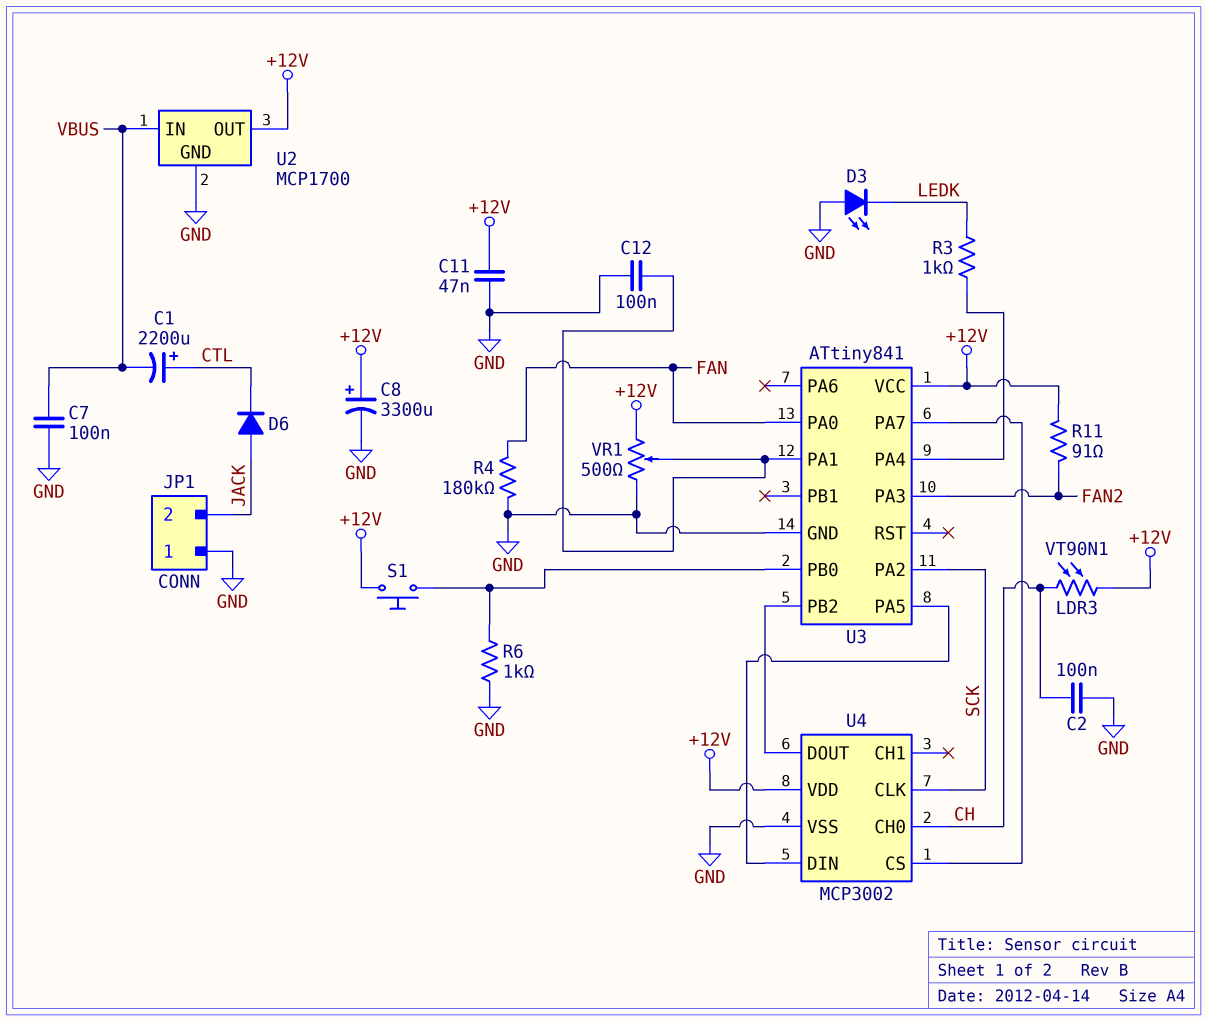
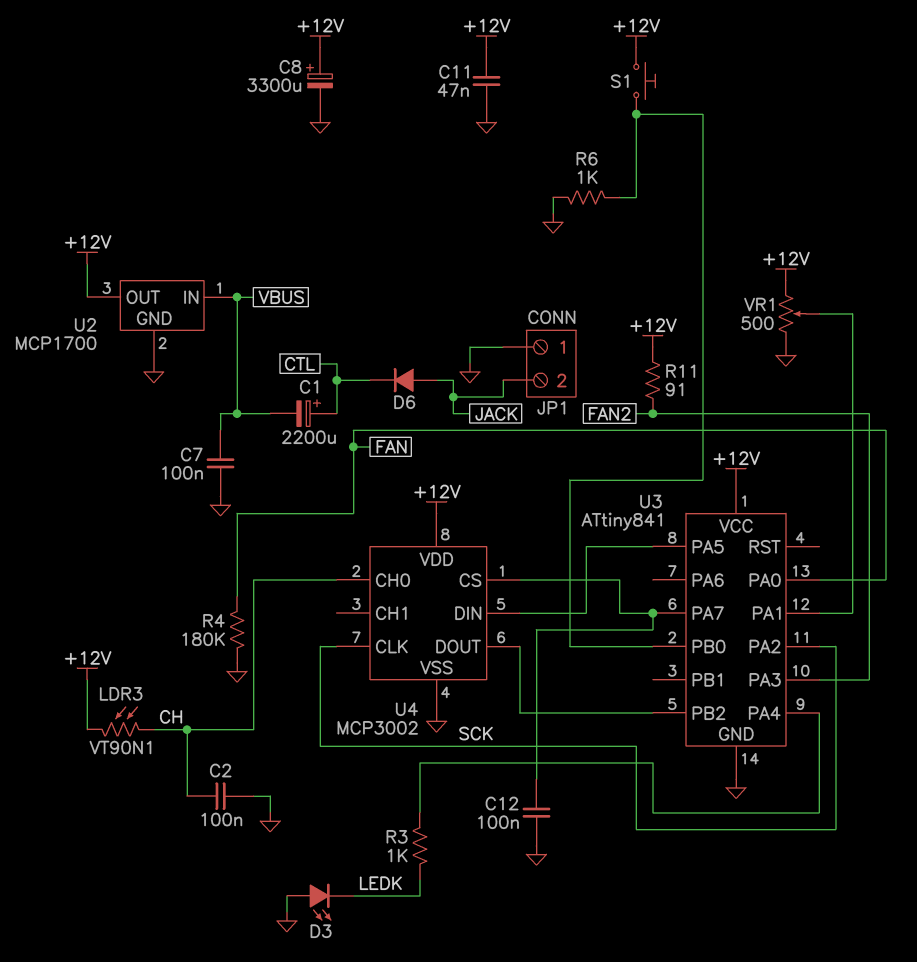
C12: 100nF (GND, U3/PA1) -> 100nF (GND, U3/PA7)

